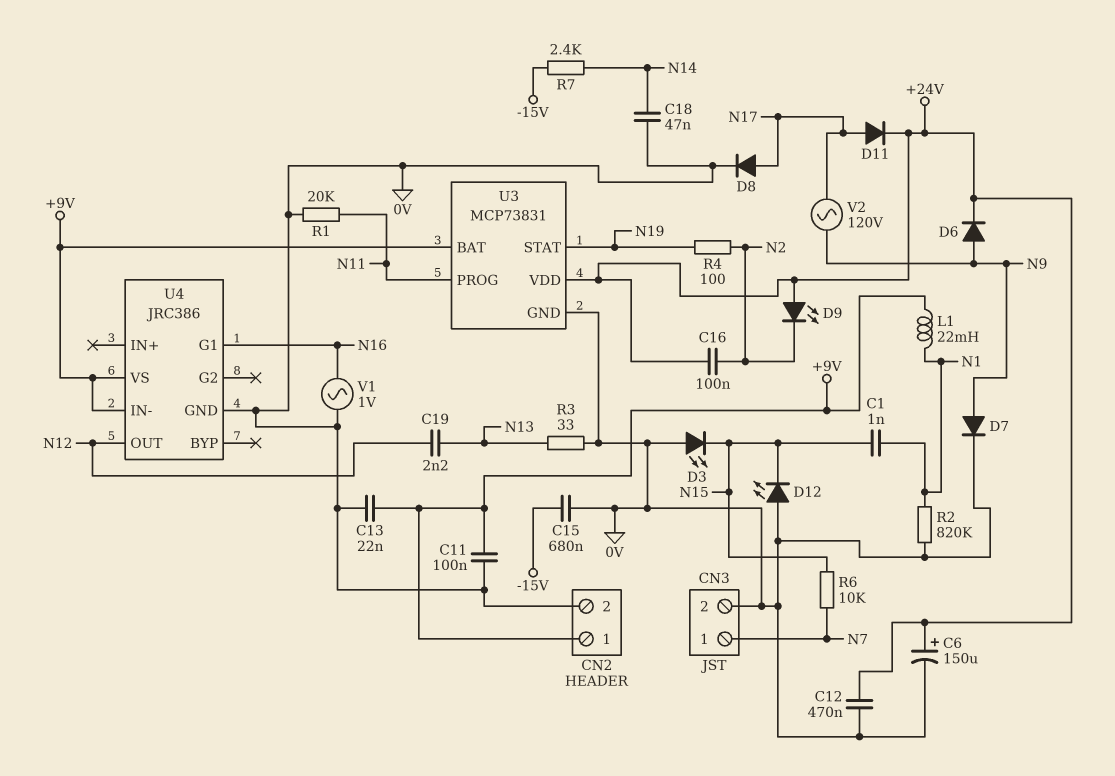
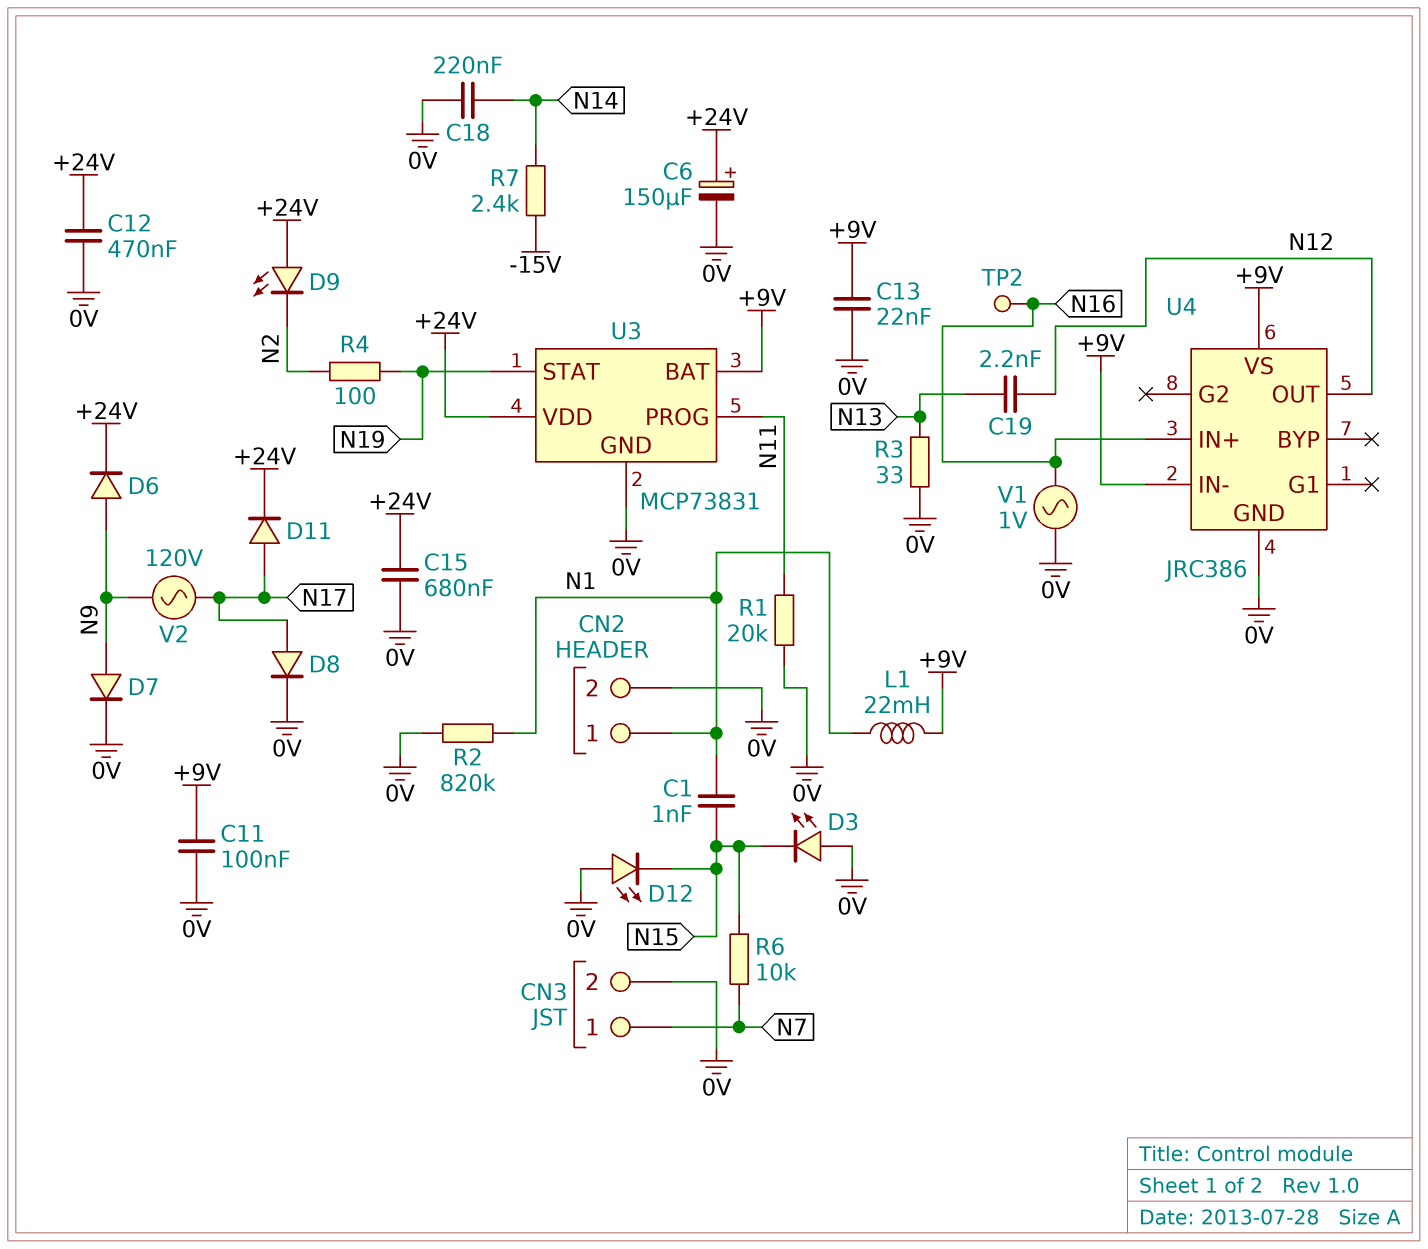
C15: 680nF (-15V, 0V) -> 680nF (+24V, 0V)
C16: 100nF (+24V, N2) -> none
C18: 47nF (0V, N14) -> 220nF (0V, N14)
CN2 pin 1: +9V -> N1
TP2: none -> test point (N16)
U4 pin G1: N16 -> none
U4 pin IN+: none -> N16

